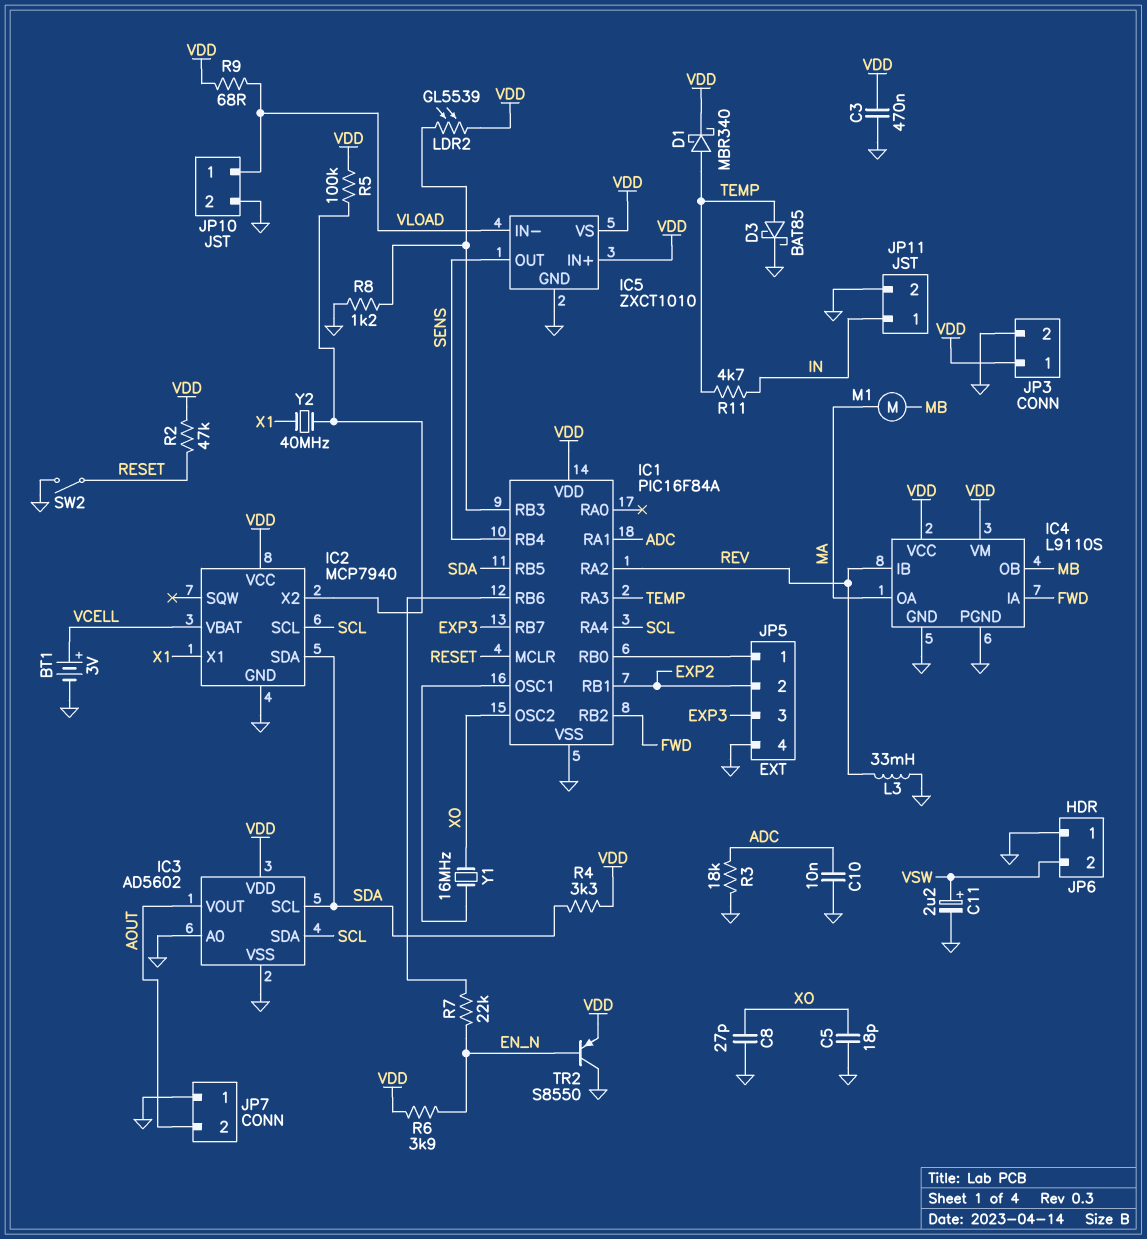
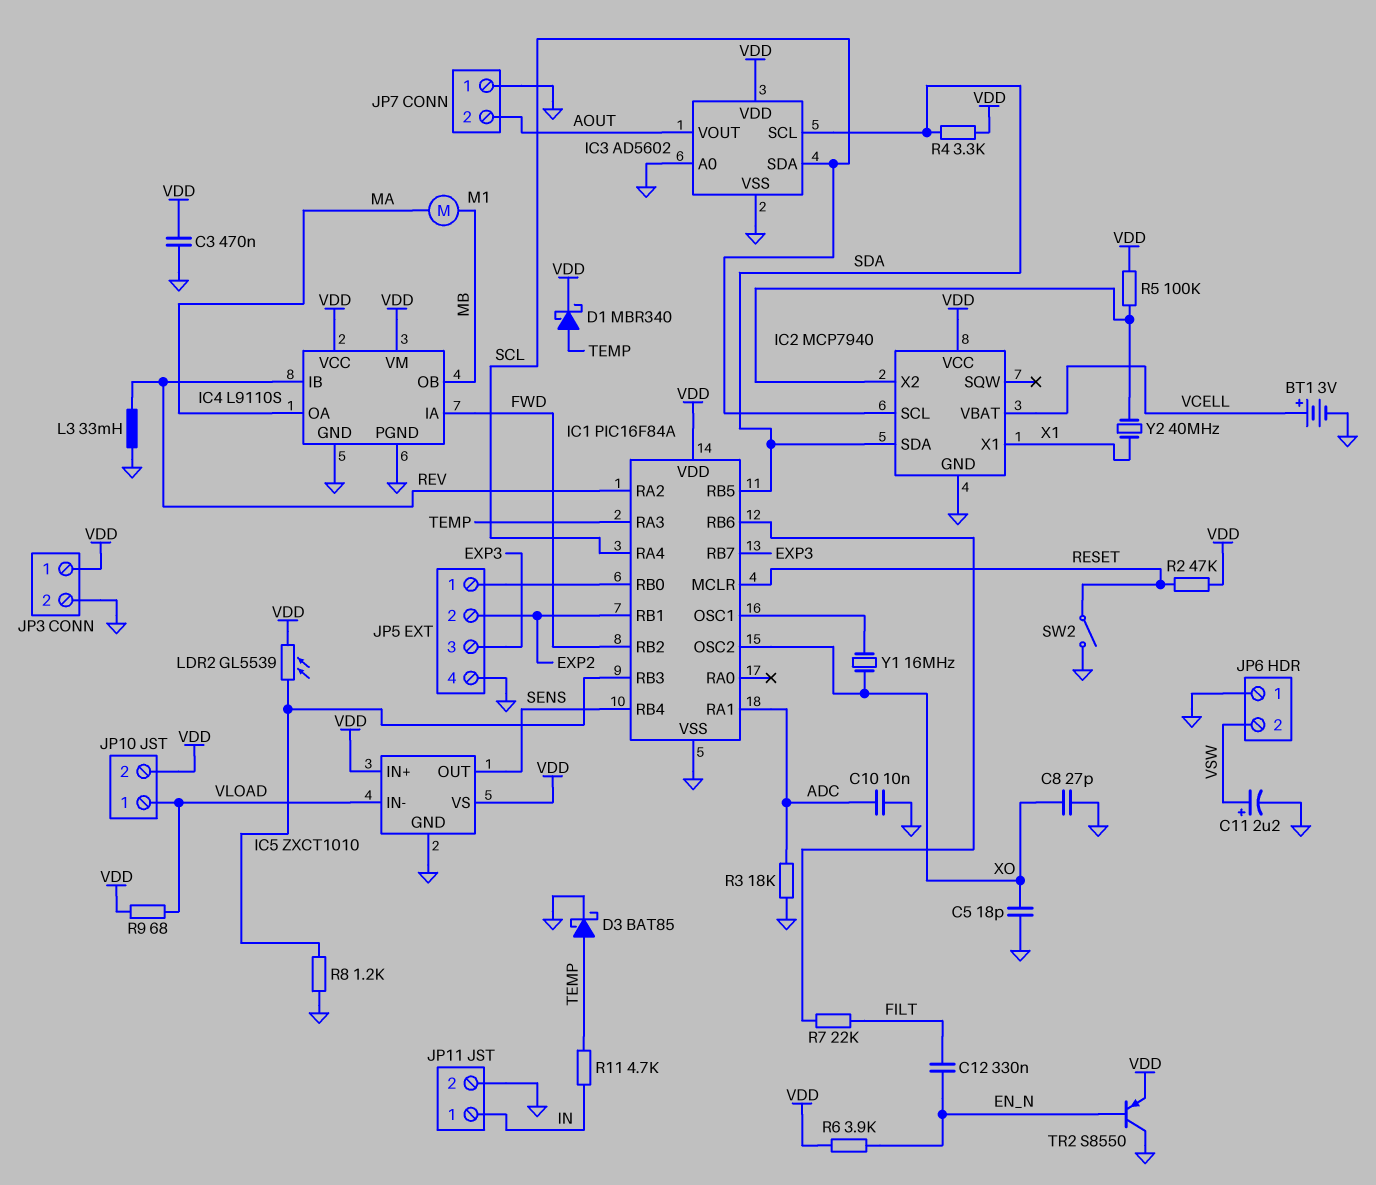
C12: none -> 330nF (EN_N, FILT)
JP10 pin 2: GND -> VDD
R7: 22k (EN_N, IC1/RB6) -> 22k (FILT, IC1/RB6)

